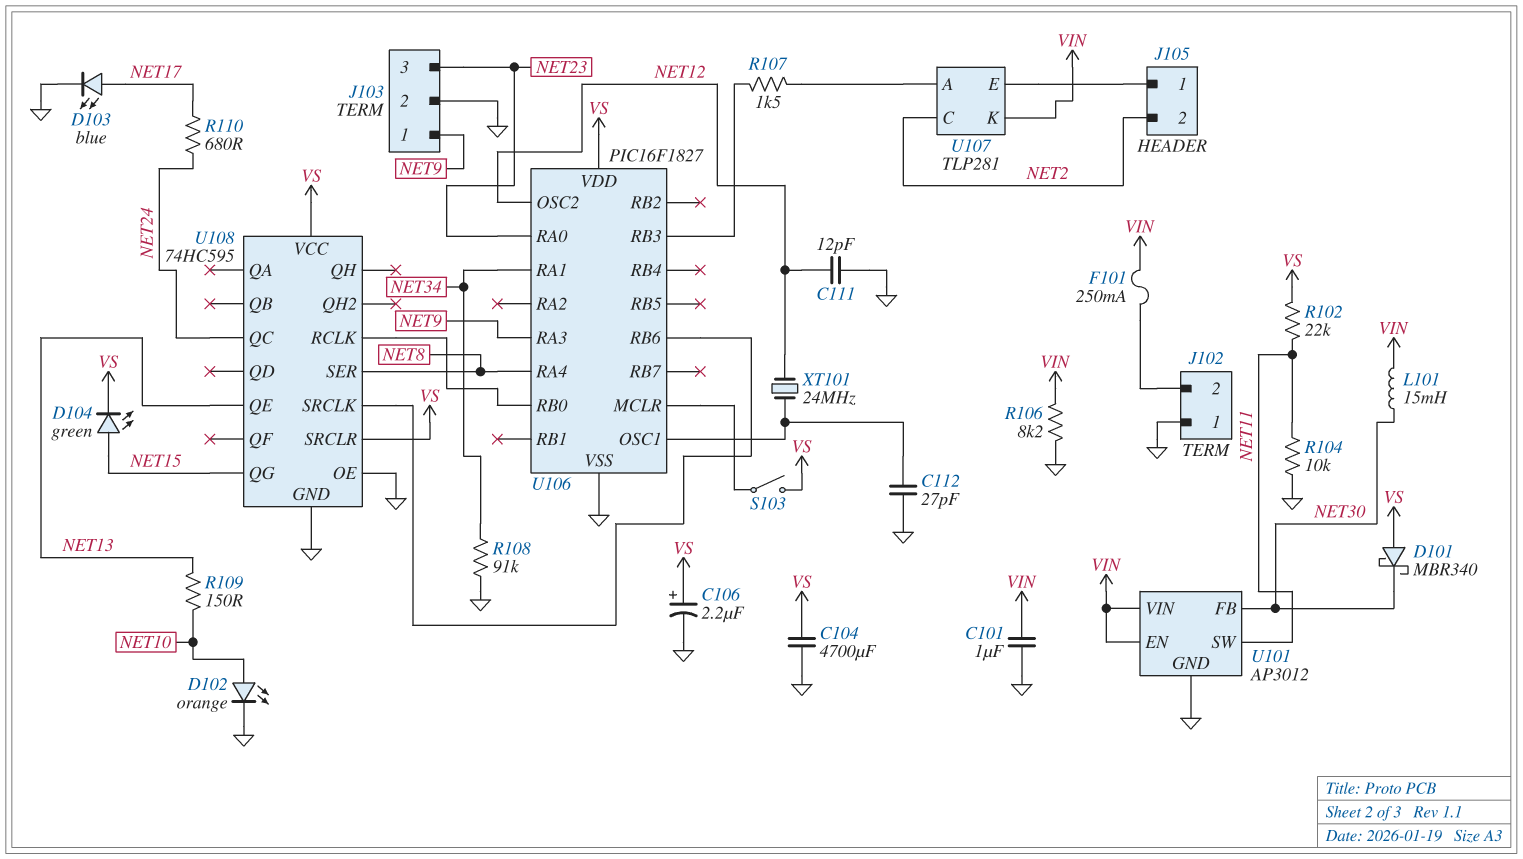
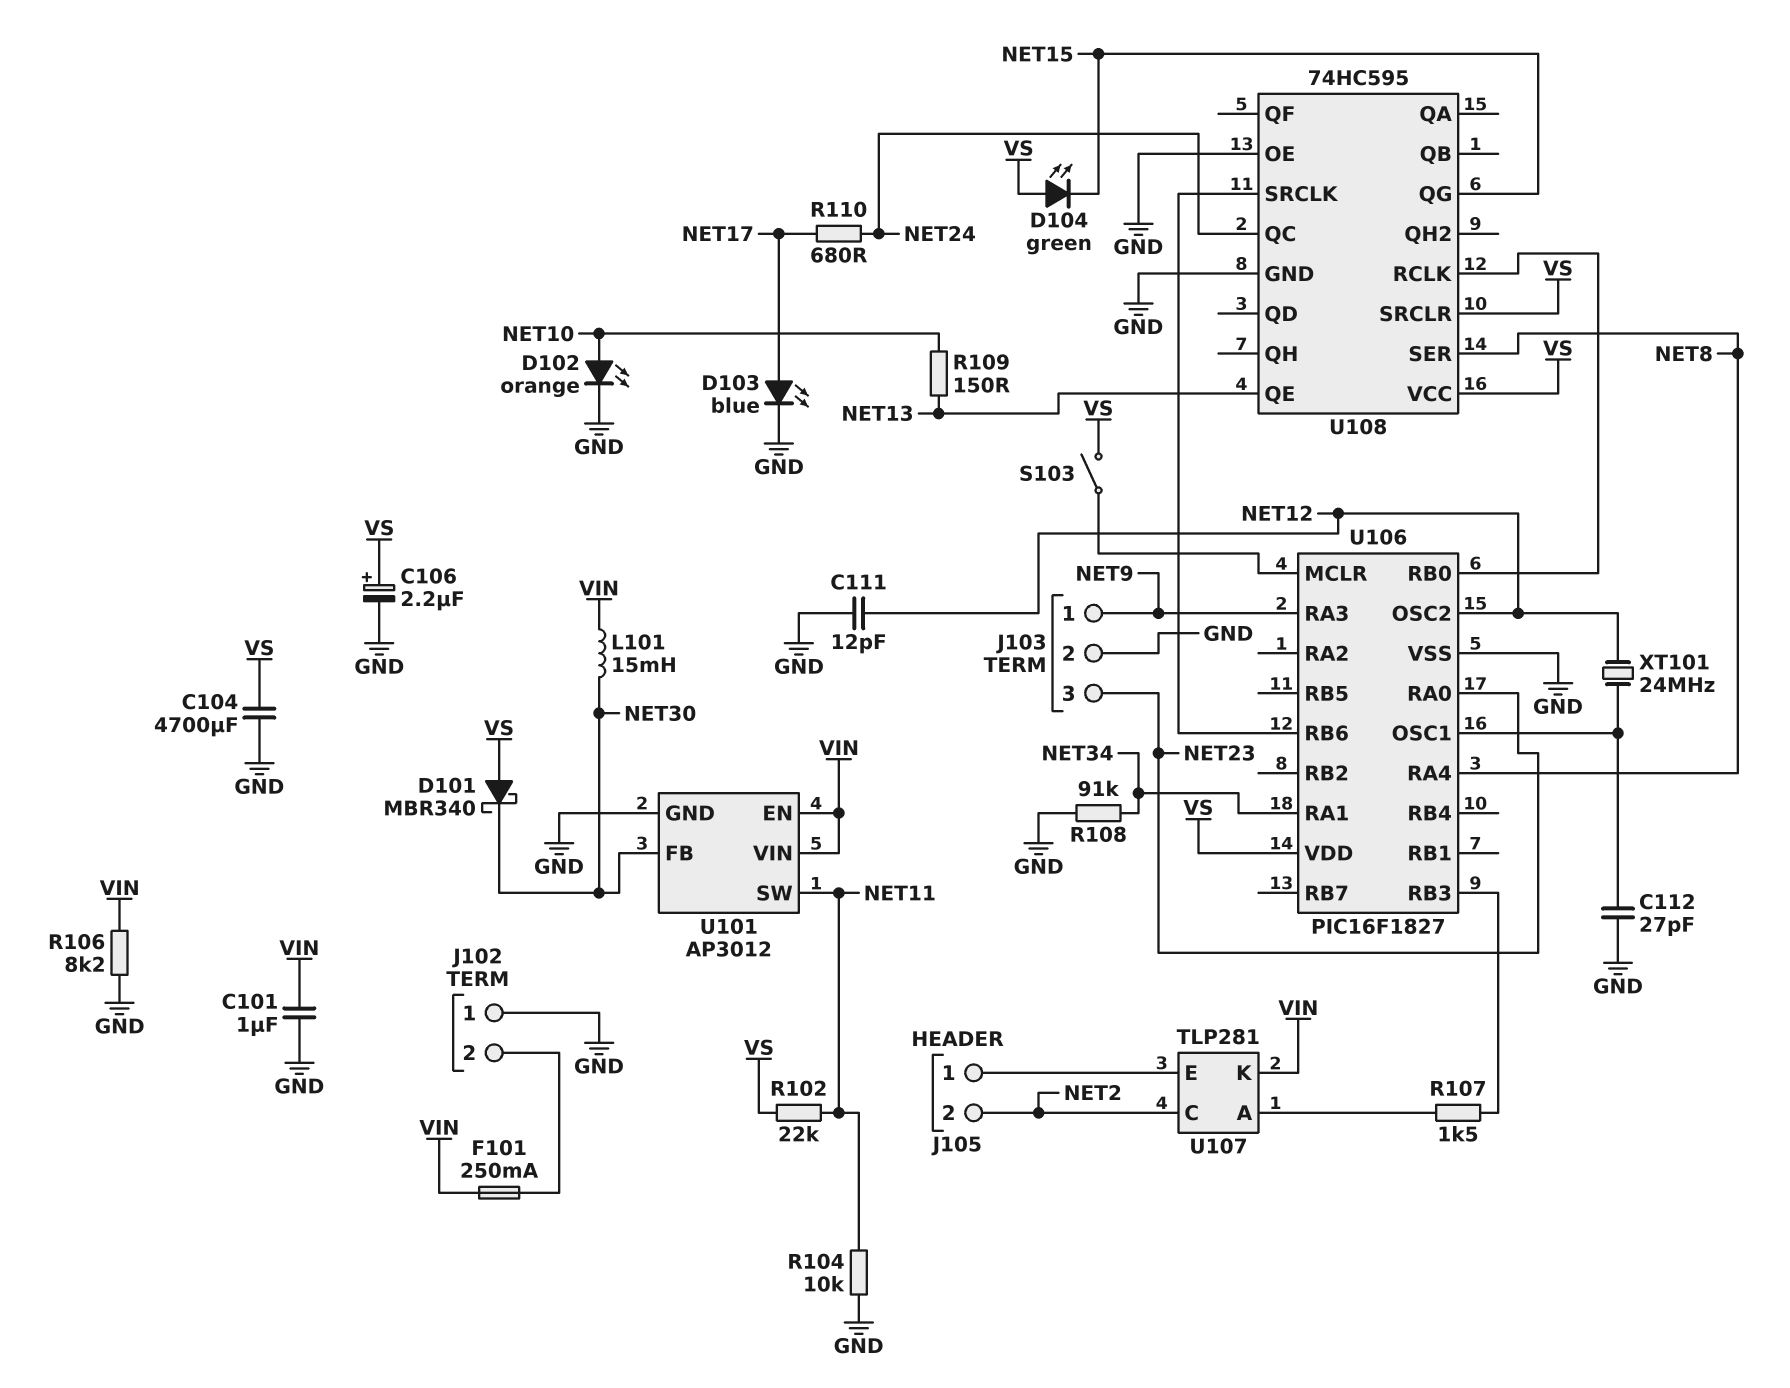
D104: LED green (A NET15, K VS) -> LED green (A VS, K NET15)

